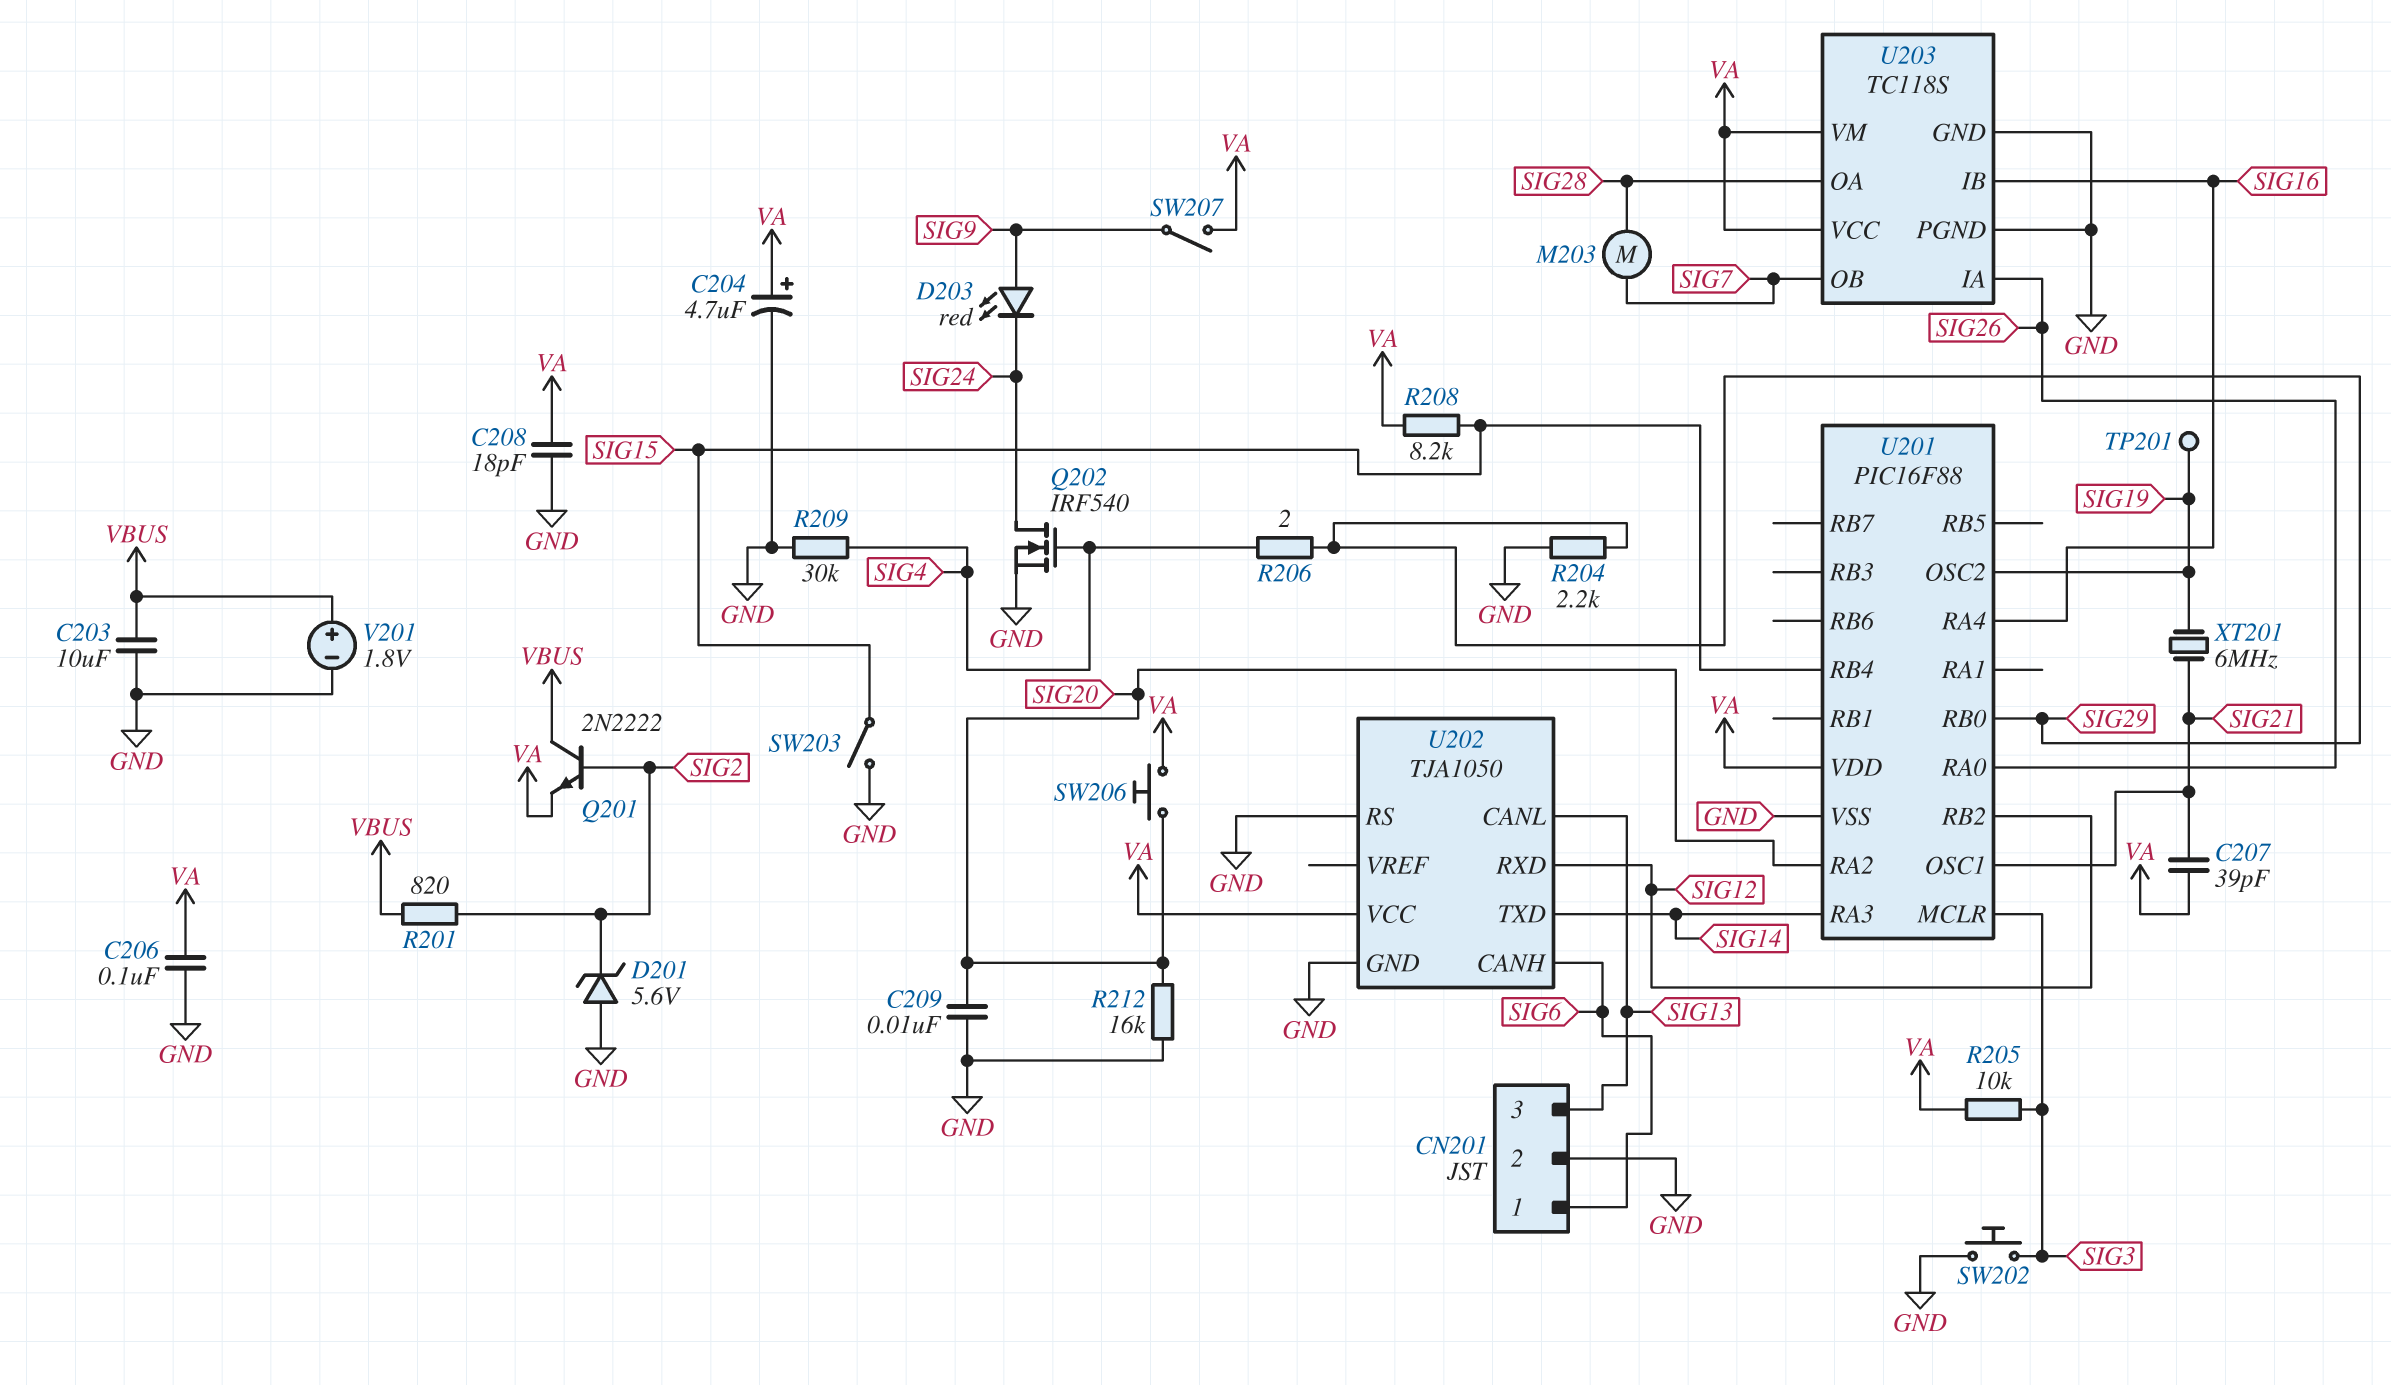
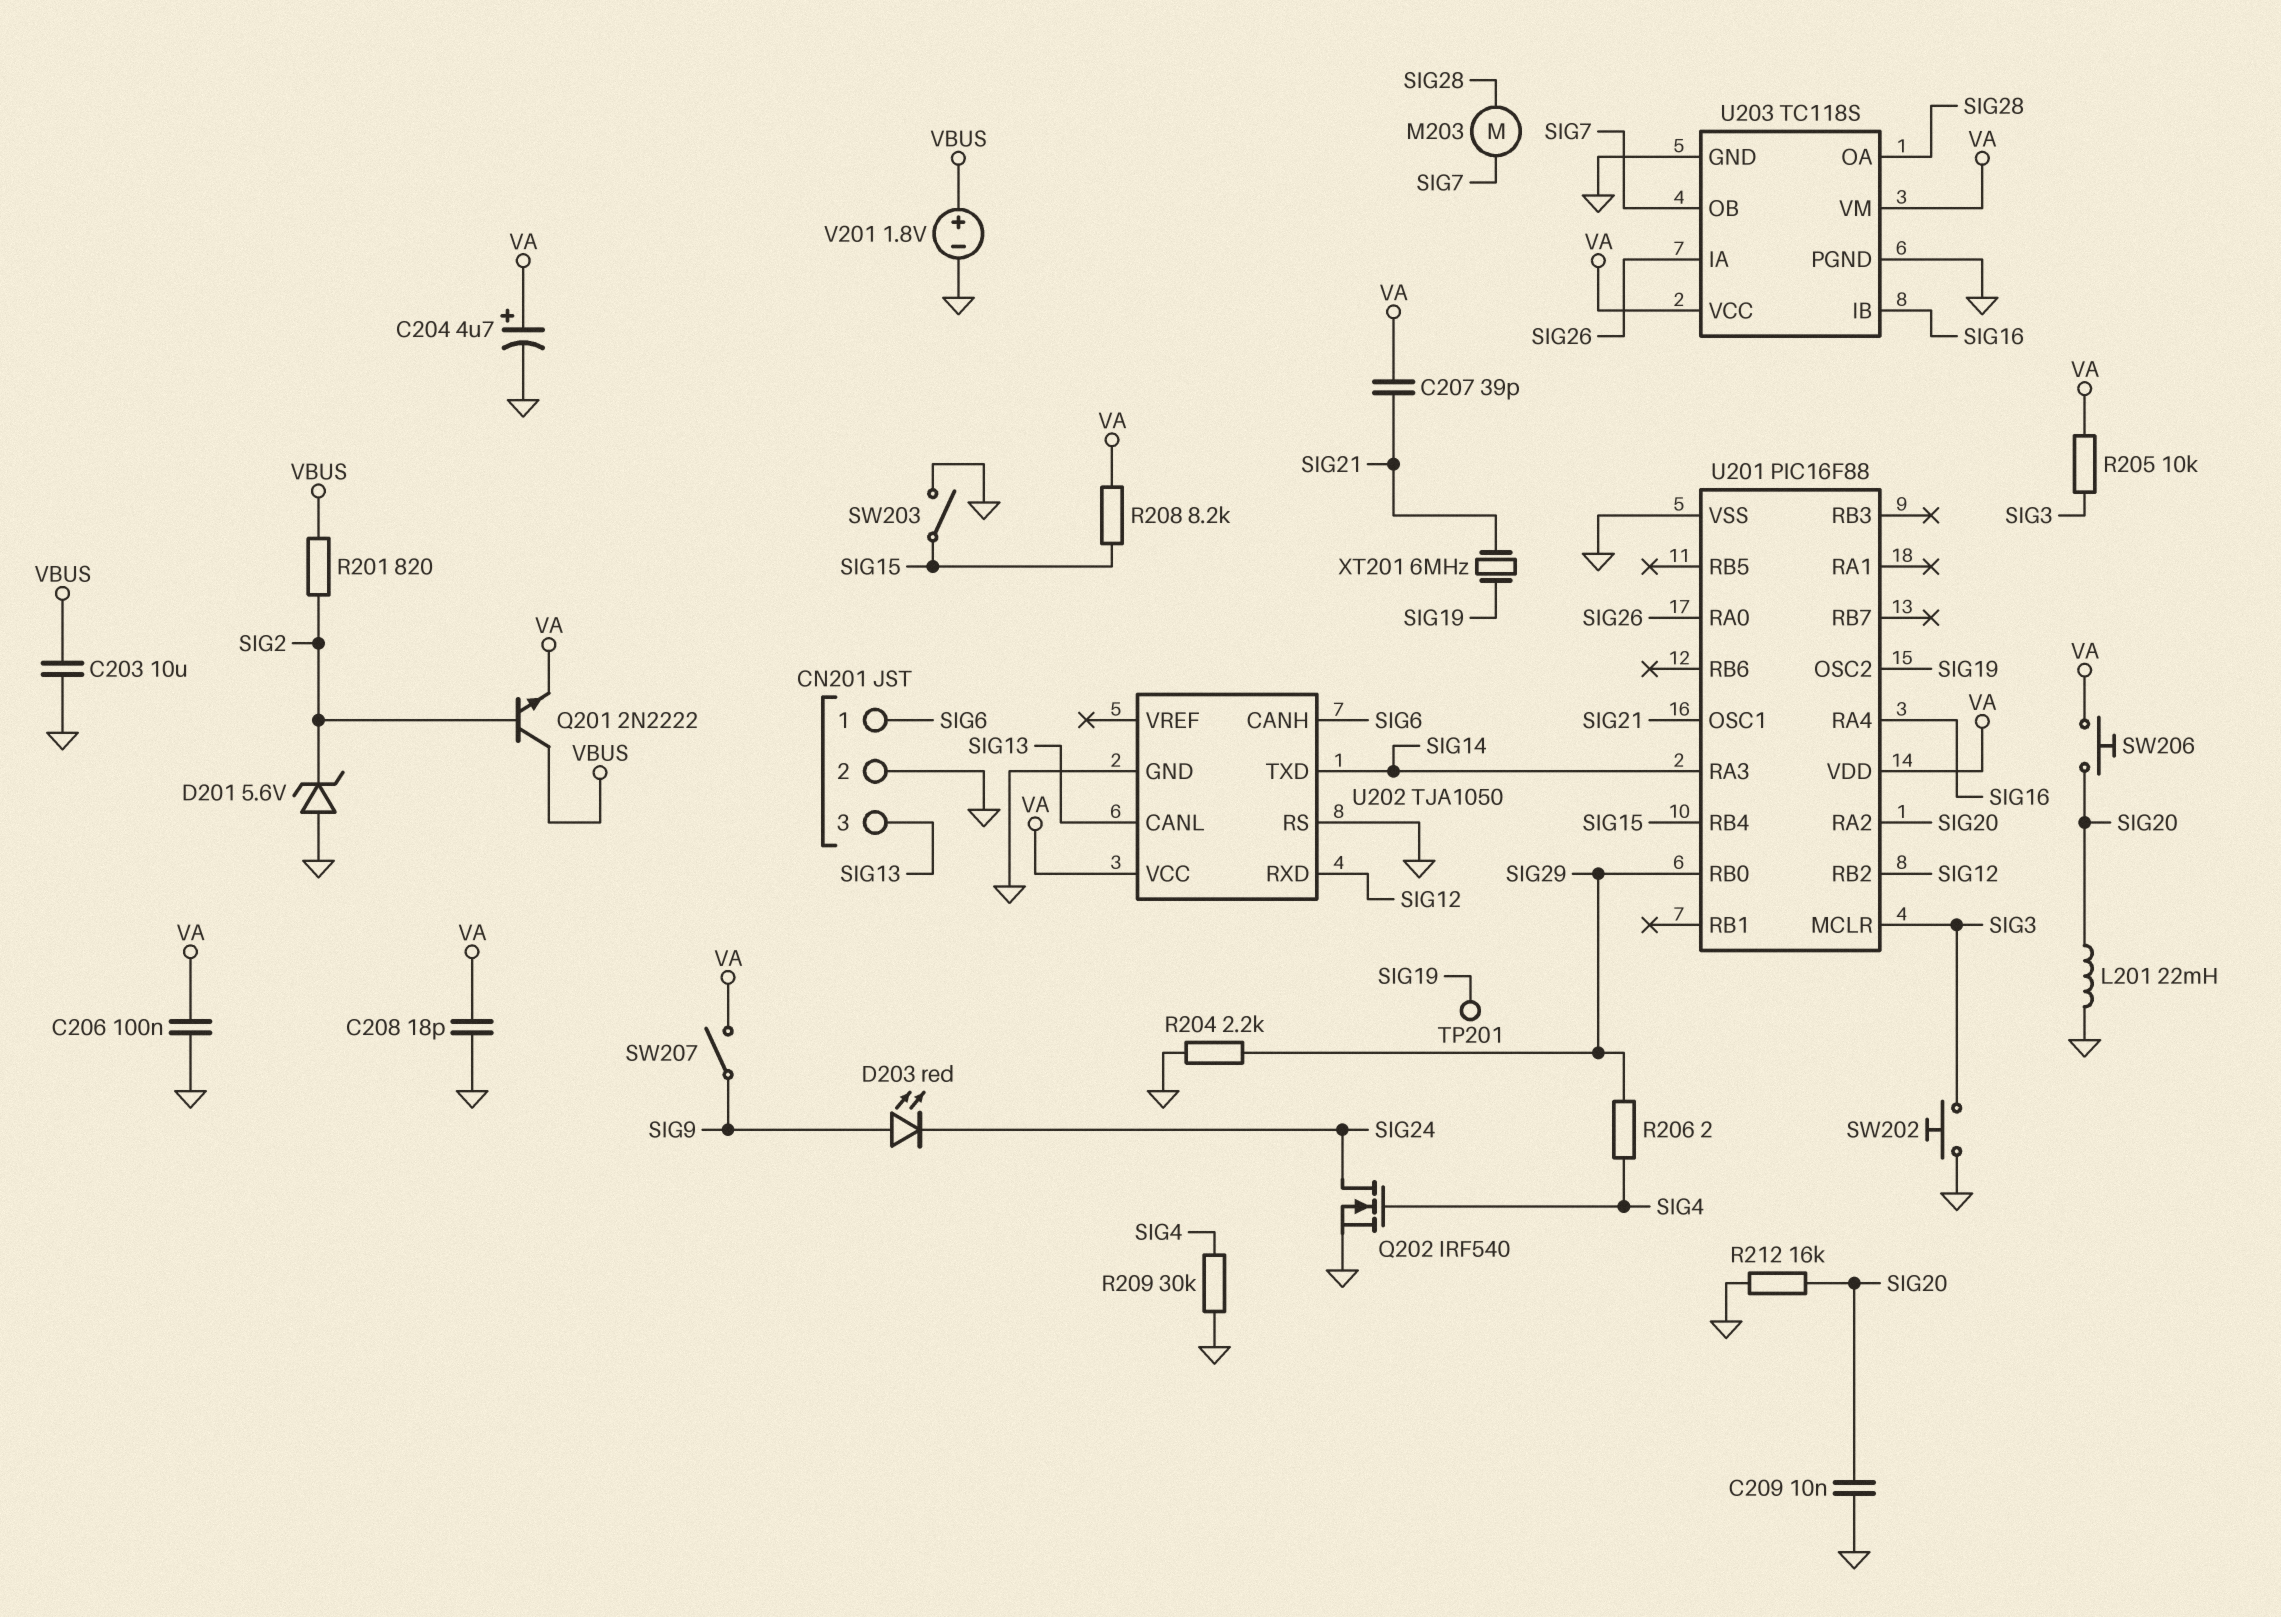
L201: none -> 22mH (GND, SIG20)

